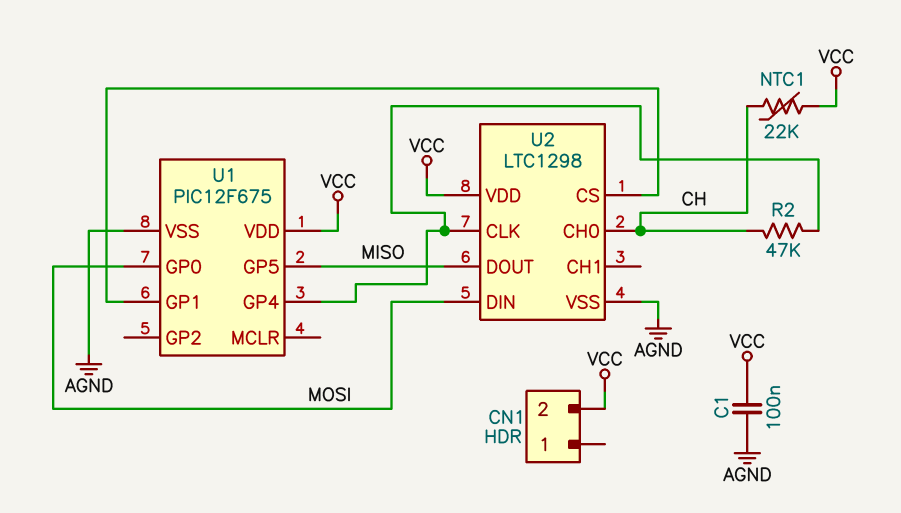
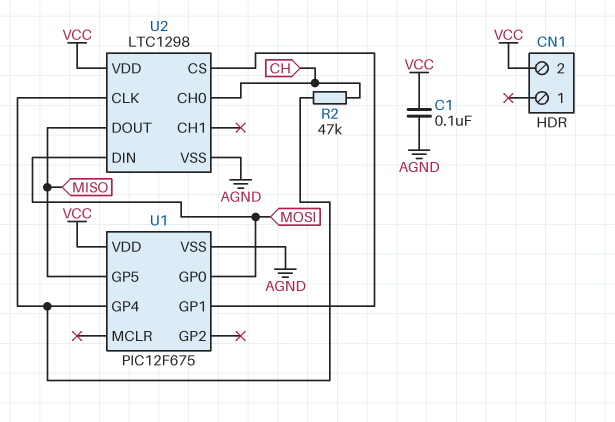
NTC1: 22k (CH, VCC) -> none

